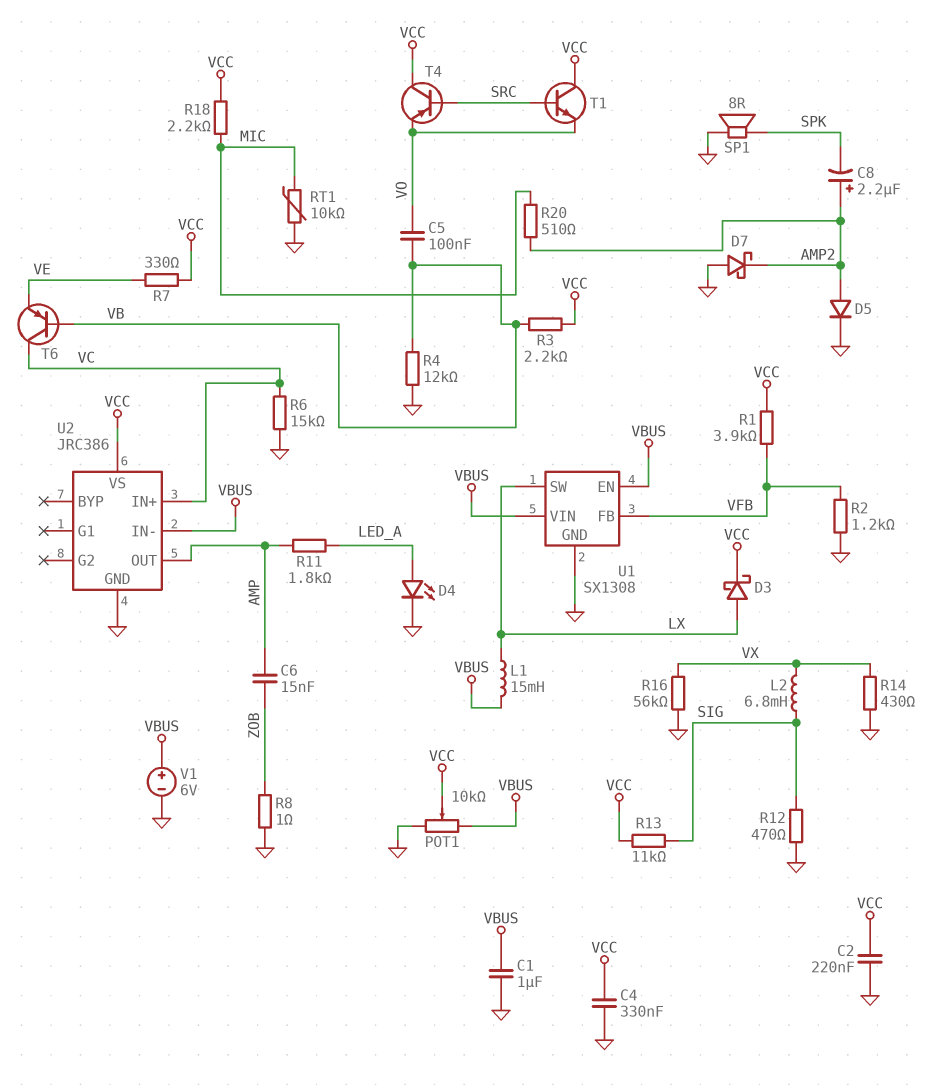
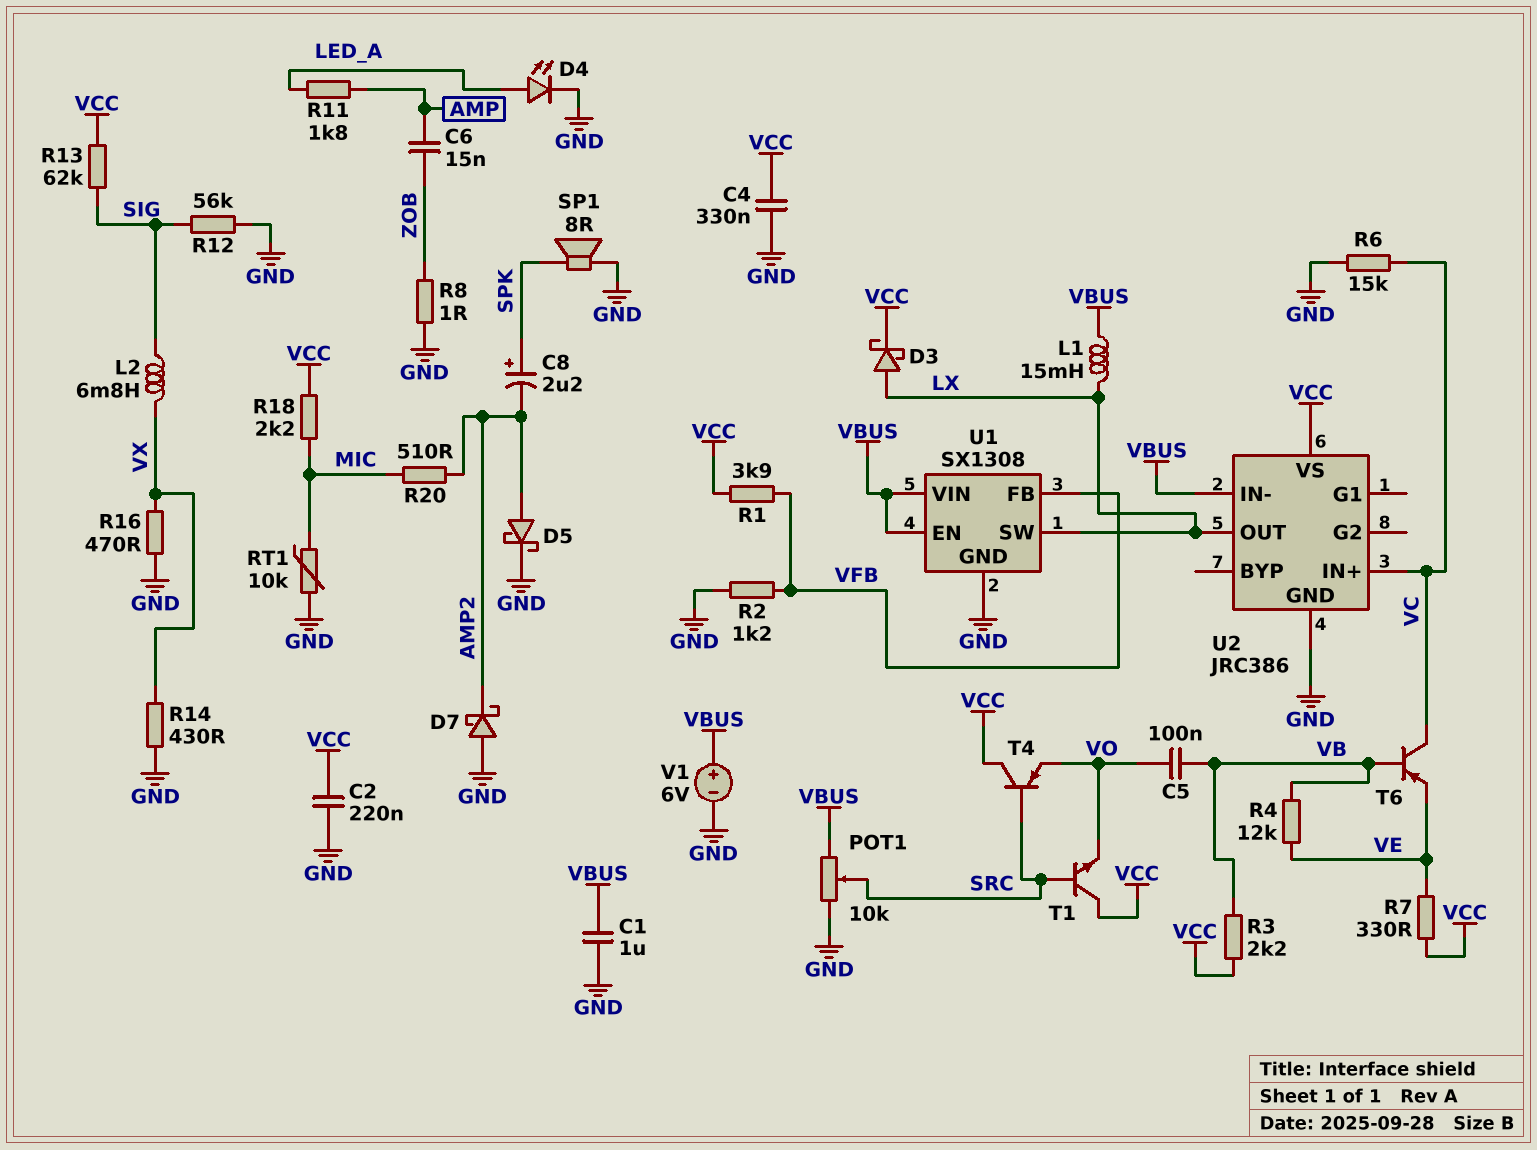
C8: 2.2uF (plus AMP2, minus SPK) -> 2.2uF (plus SPK, minus AMP2)
D5: diode (A AMP2, K GND) -> schottky (A AMP2, K GND)
POT1: 10k (GND, VBUS, wiper VCC) -> 10k (GND, VBUS, wiper SRC)
R4: 12k (GND, VB) -> 12k (VB, VE)
R12: 470 (GND, SIG) -> 56k (GND, SIG)
R13: 11k (SIG, VCC) -> 62k (SIG, VCC)
R16: 56k (GND, VX) -> 470 (GND, VX)
U2 pin OUT: AMP -> LX

